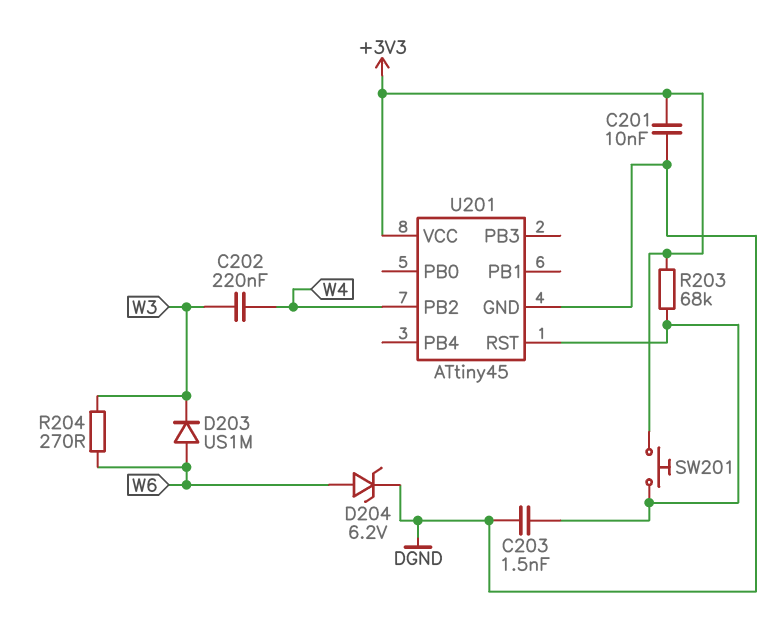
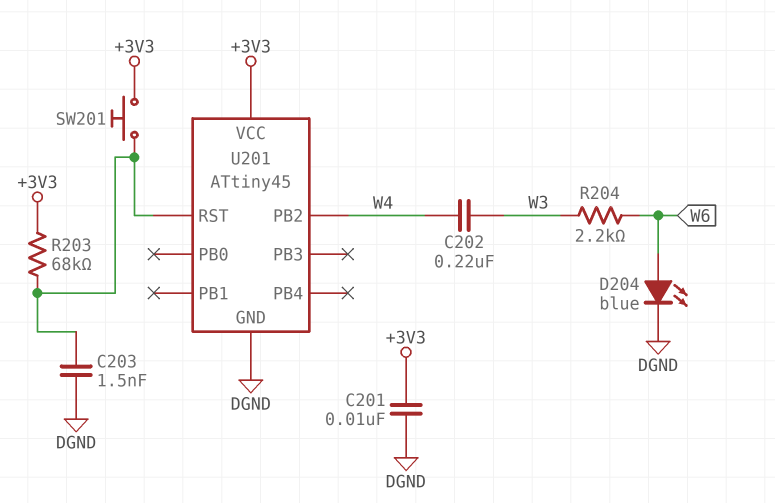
D203: diode US1M (A W6, K W3) -> none
D204: zener 6.2V (A W6, K DGND) -> LED blue (A W6, K DGND)
R204: 270 (W3, W6) -> 2.2k (W3, W6)

